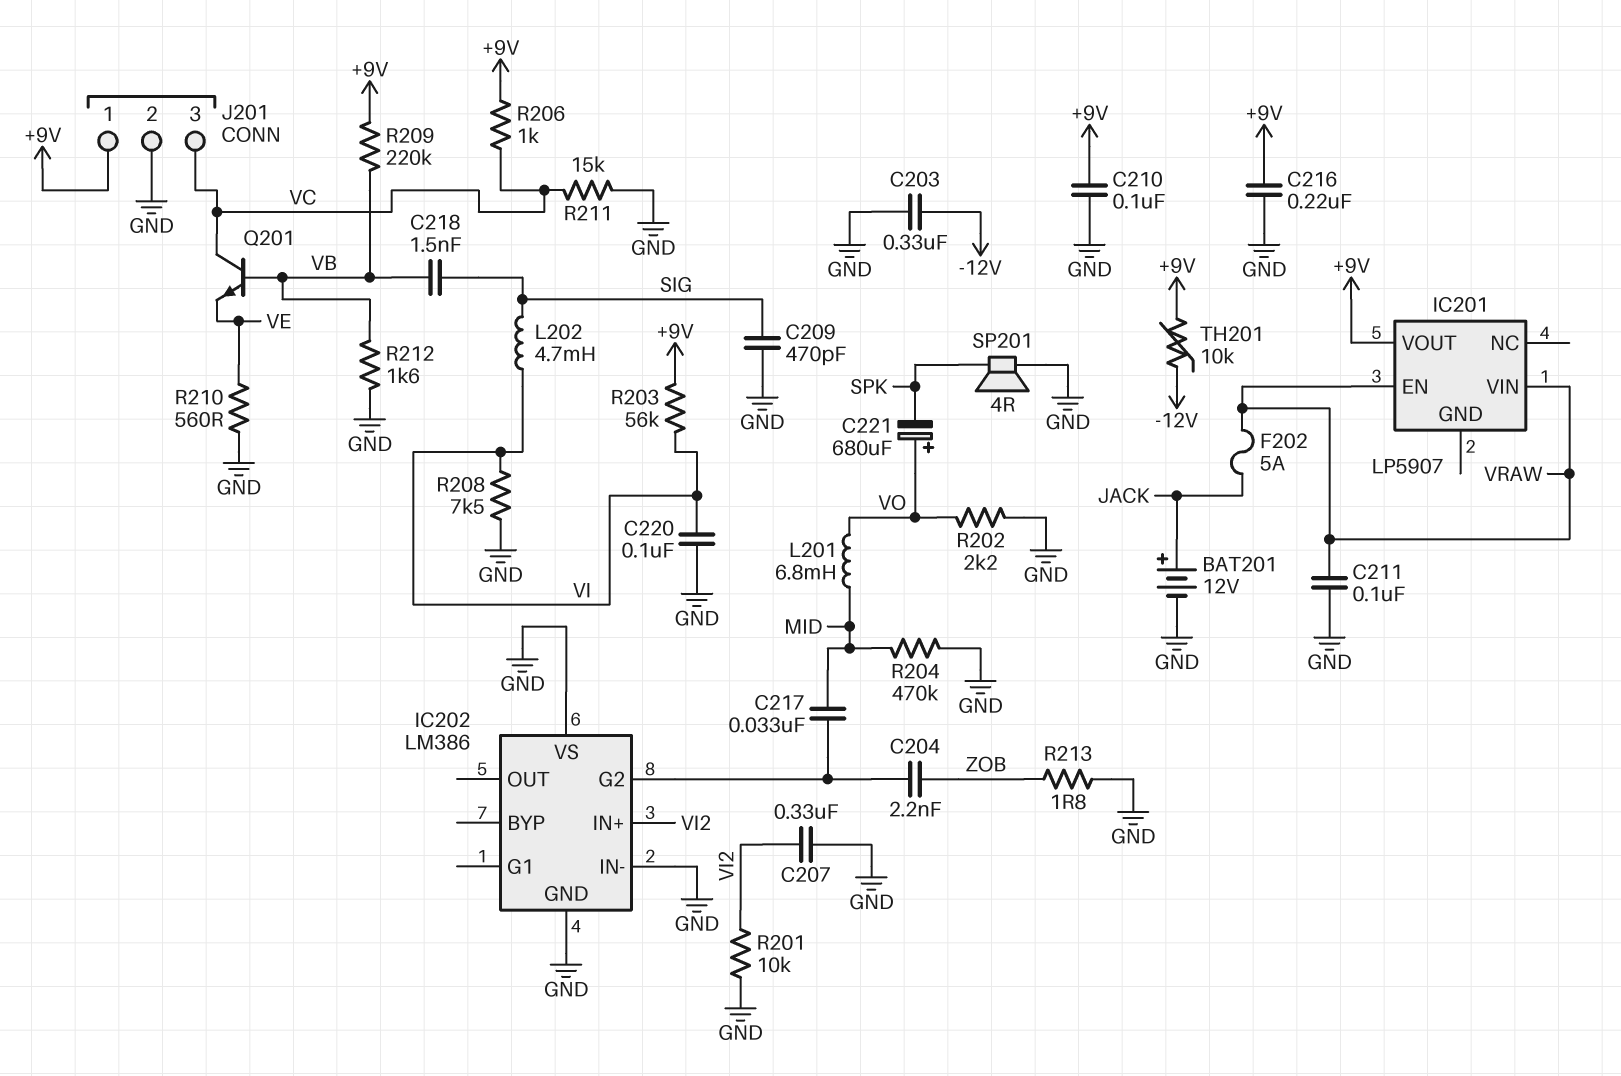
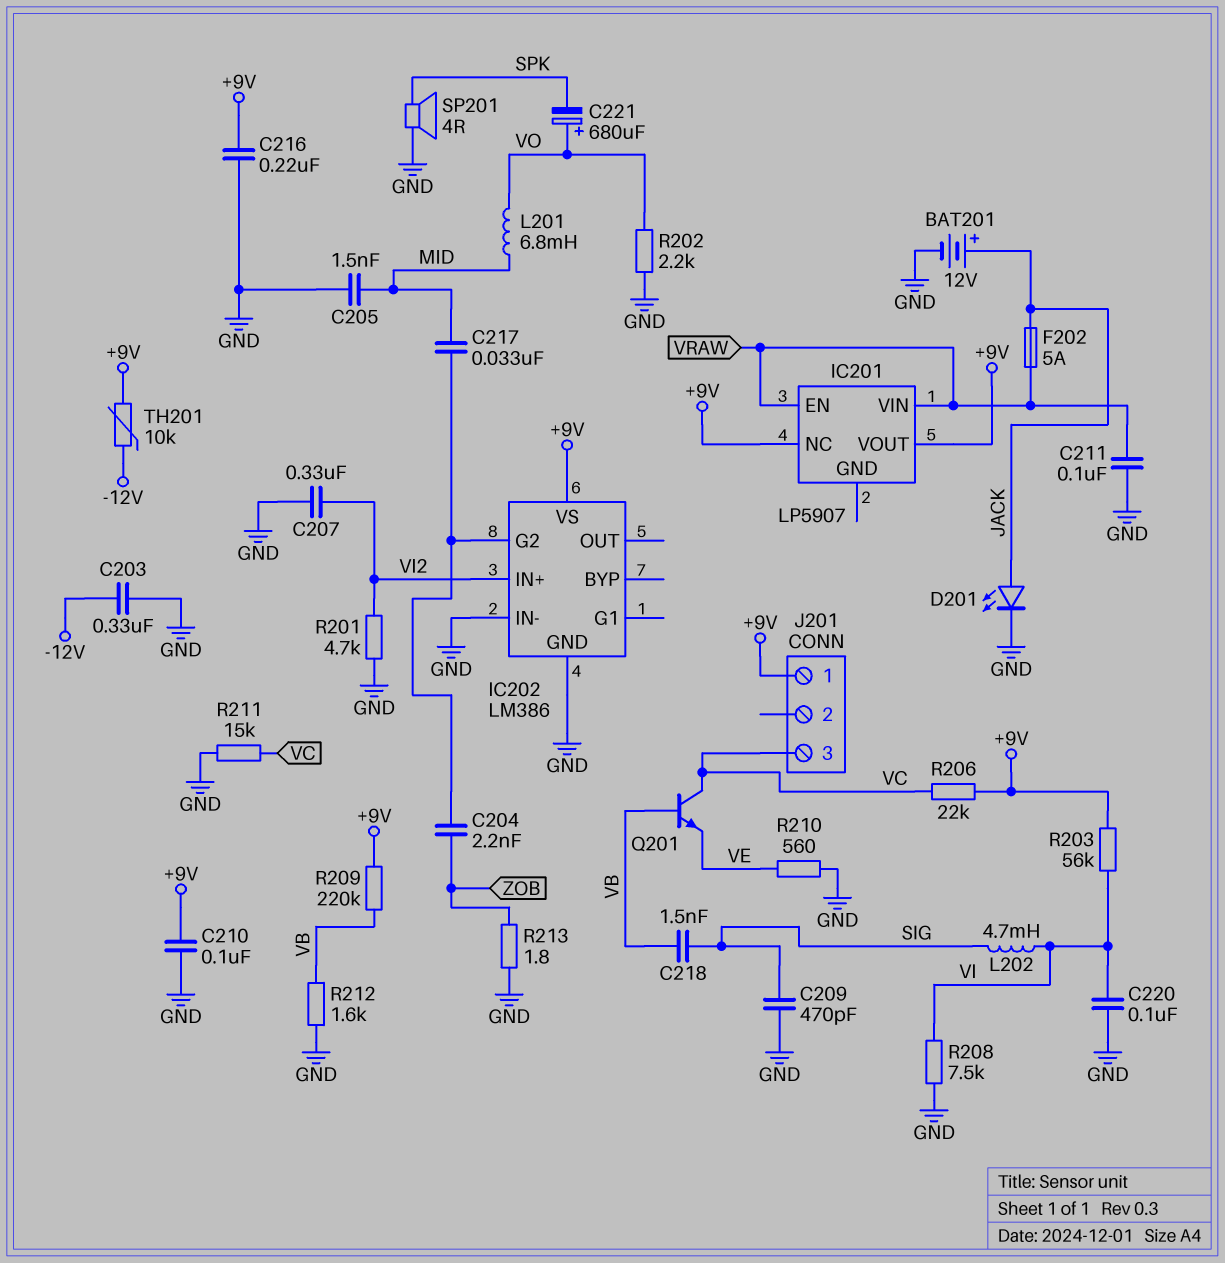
C205: none -> 1.5nF (GND, MID)
D201: none -> LED (A JACK, K GND)
IC201 pin NC: none -> +9V
IC202 pin VS: GND -> +9V
J201 pin 2: GND -> none
R201: 10k (GND, VI2) -> 4.7k (GND, VI2)
R204: 470k (GND, MID) -> none
R206: 1k (+9V, VC) -> 22k (+9V, VC)

